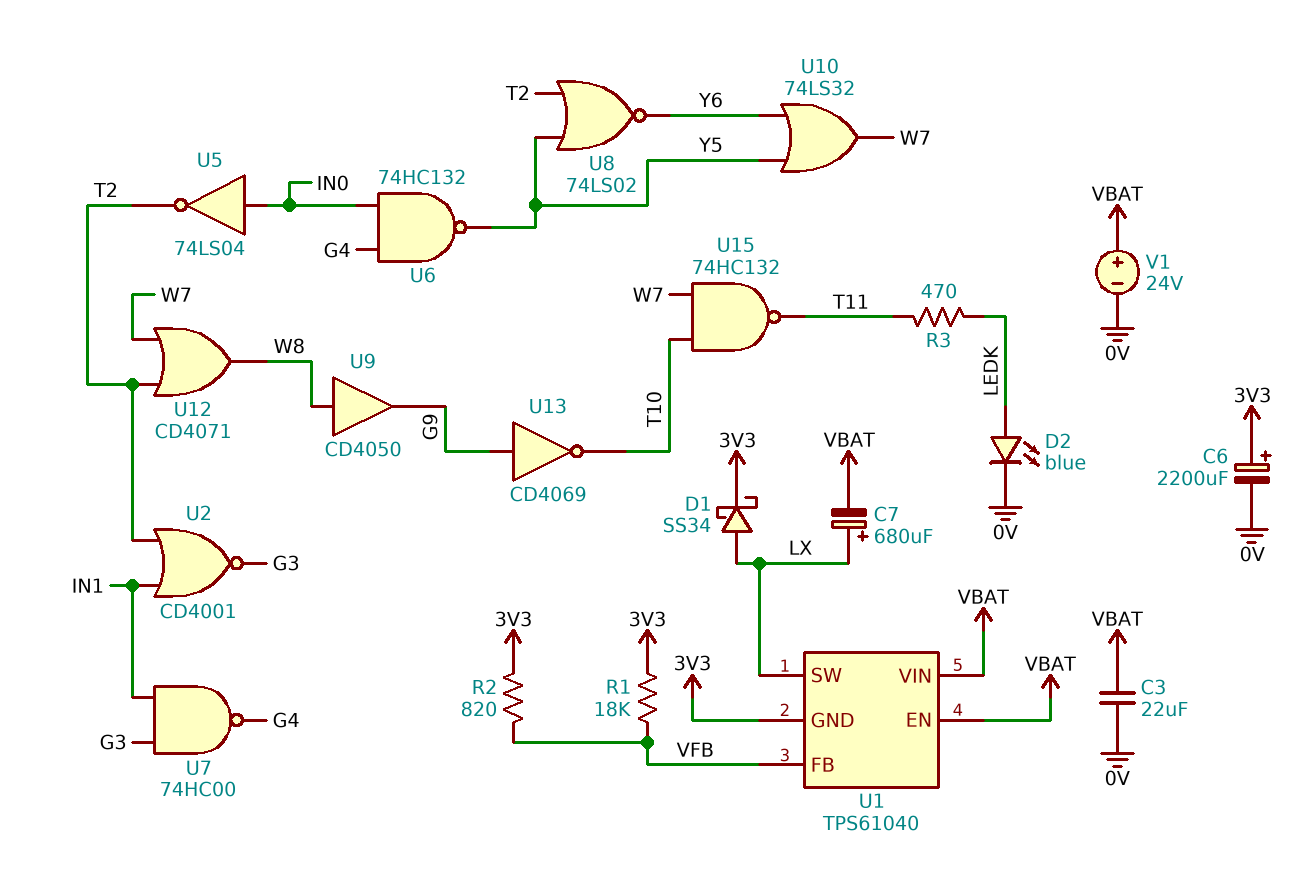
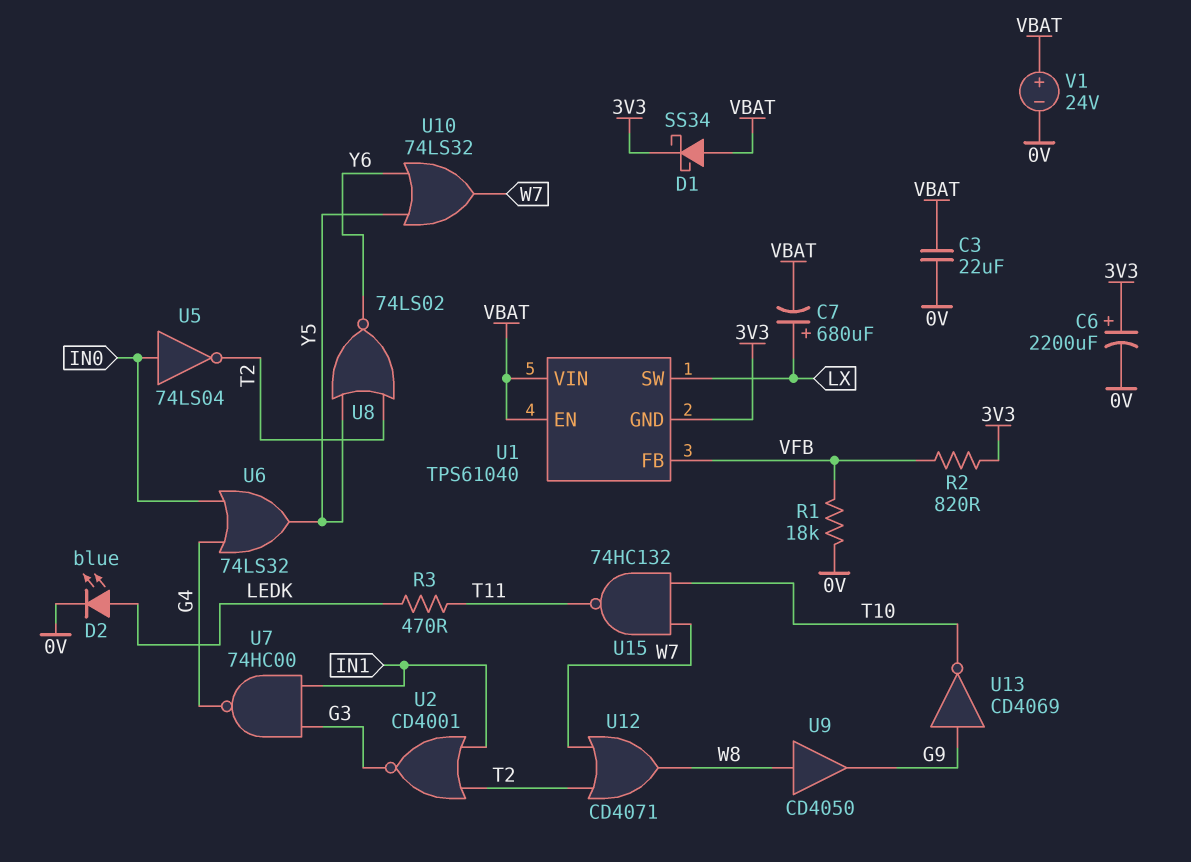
D1: schottky SS34 (A LX, K 3V3) -> schottky SS34 (A VBAT, K 3V3)
R1: 18k (3V3, VFB) -> 18k (0V, VFB)
U6: NAND 74HC132 (in G4, in IN0, out Y5) -> OR 74LS32 (in G4, in IN0, out Y5)

